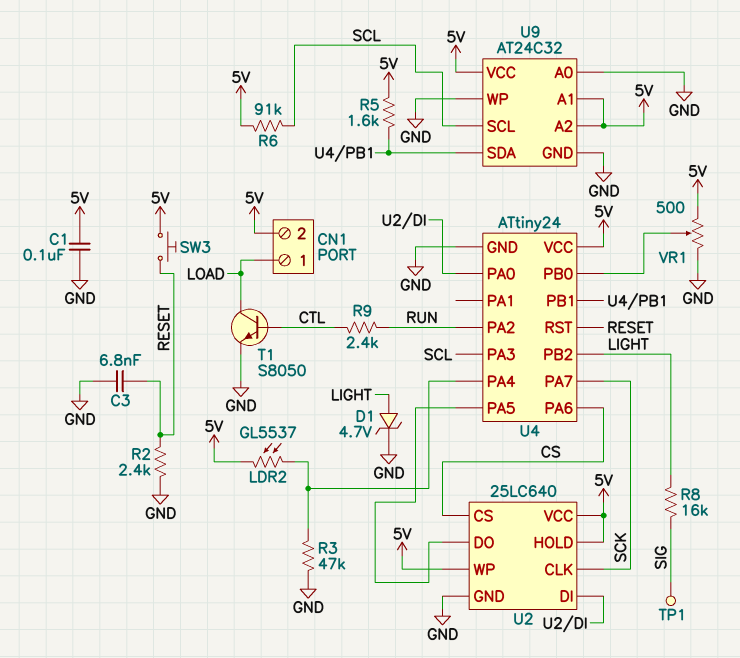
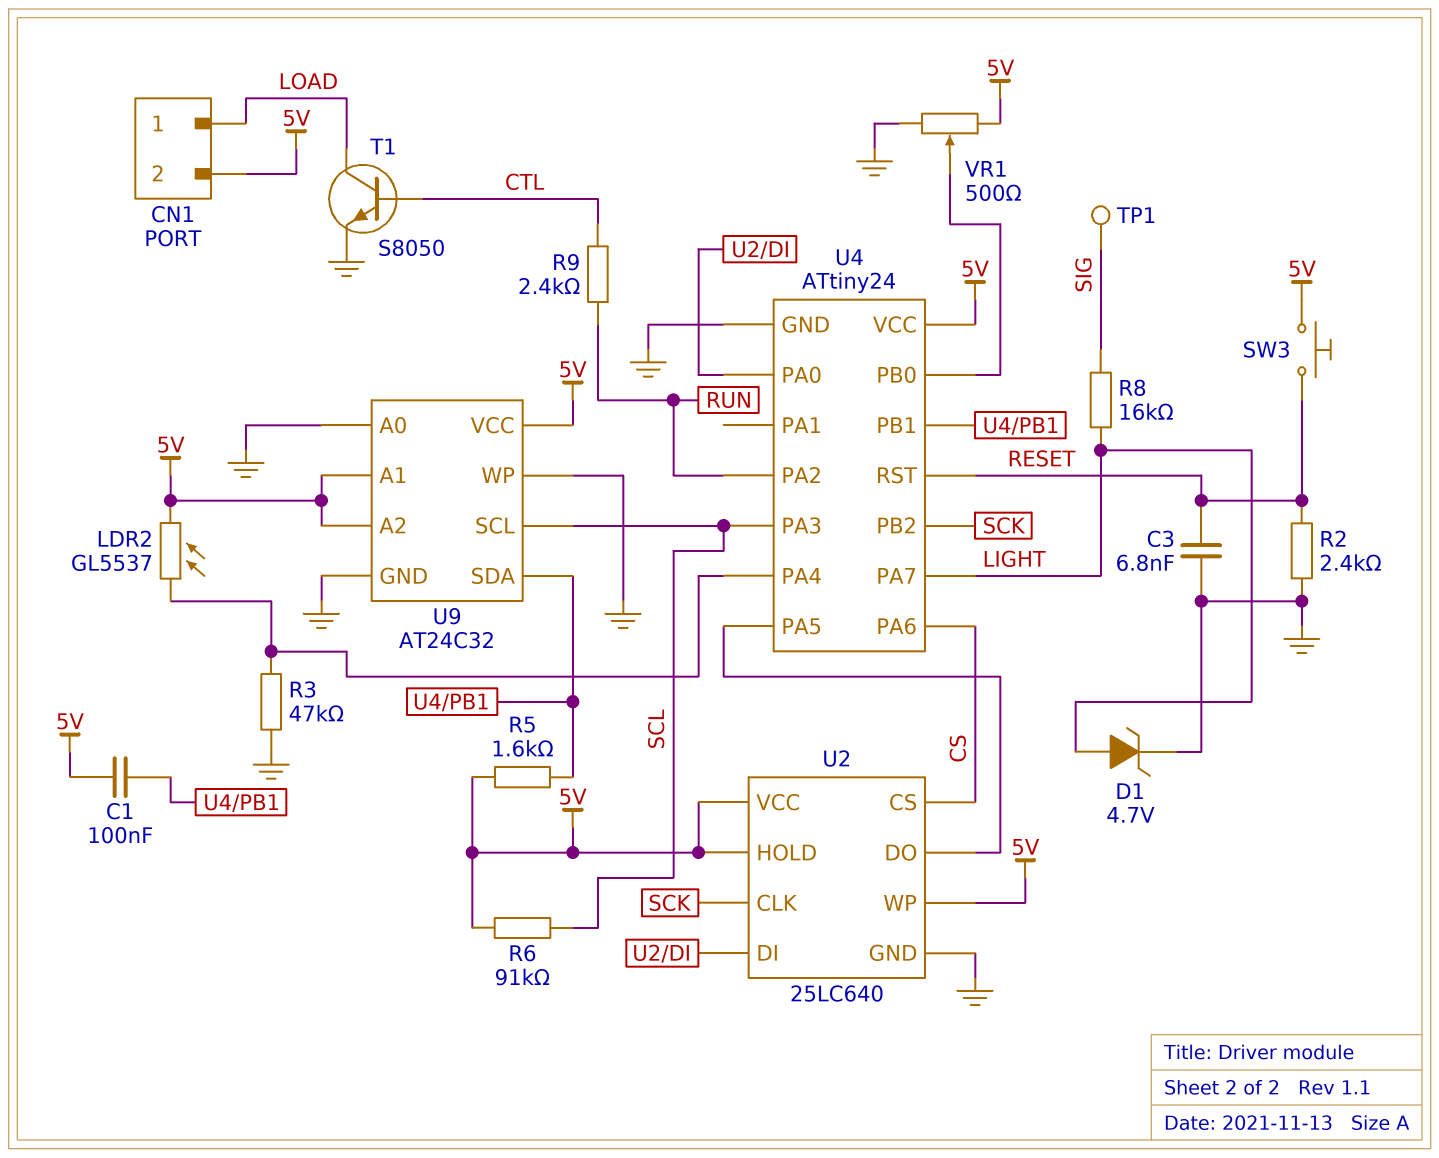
C1: 100nF (5V, GND) -> 100nF (5V, U4/PB1)
U4 pin PA7: SCK -> LIGHT
U4 pin PB2: LIGHT -> SCK

